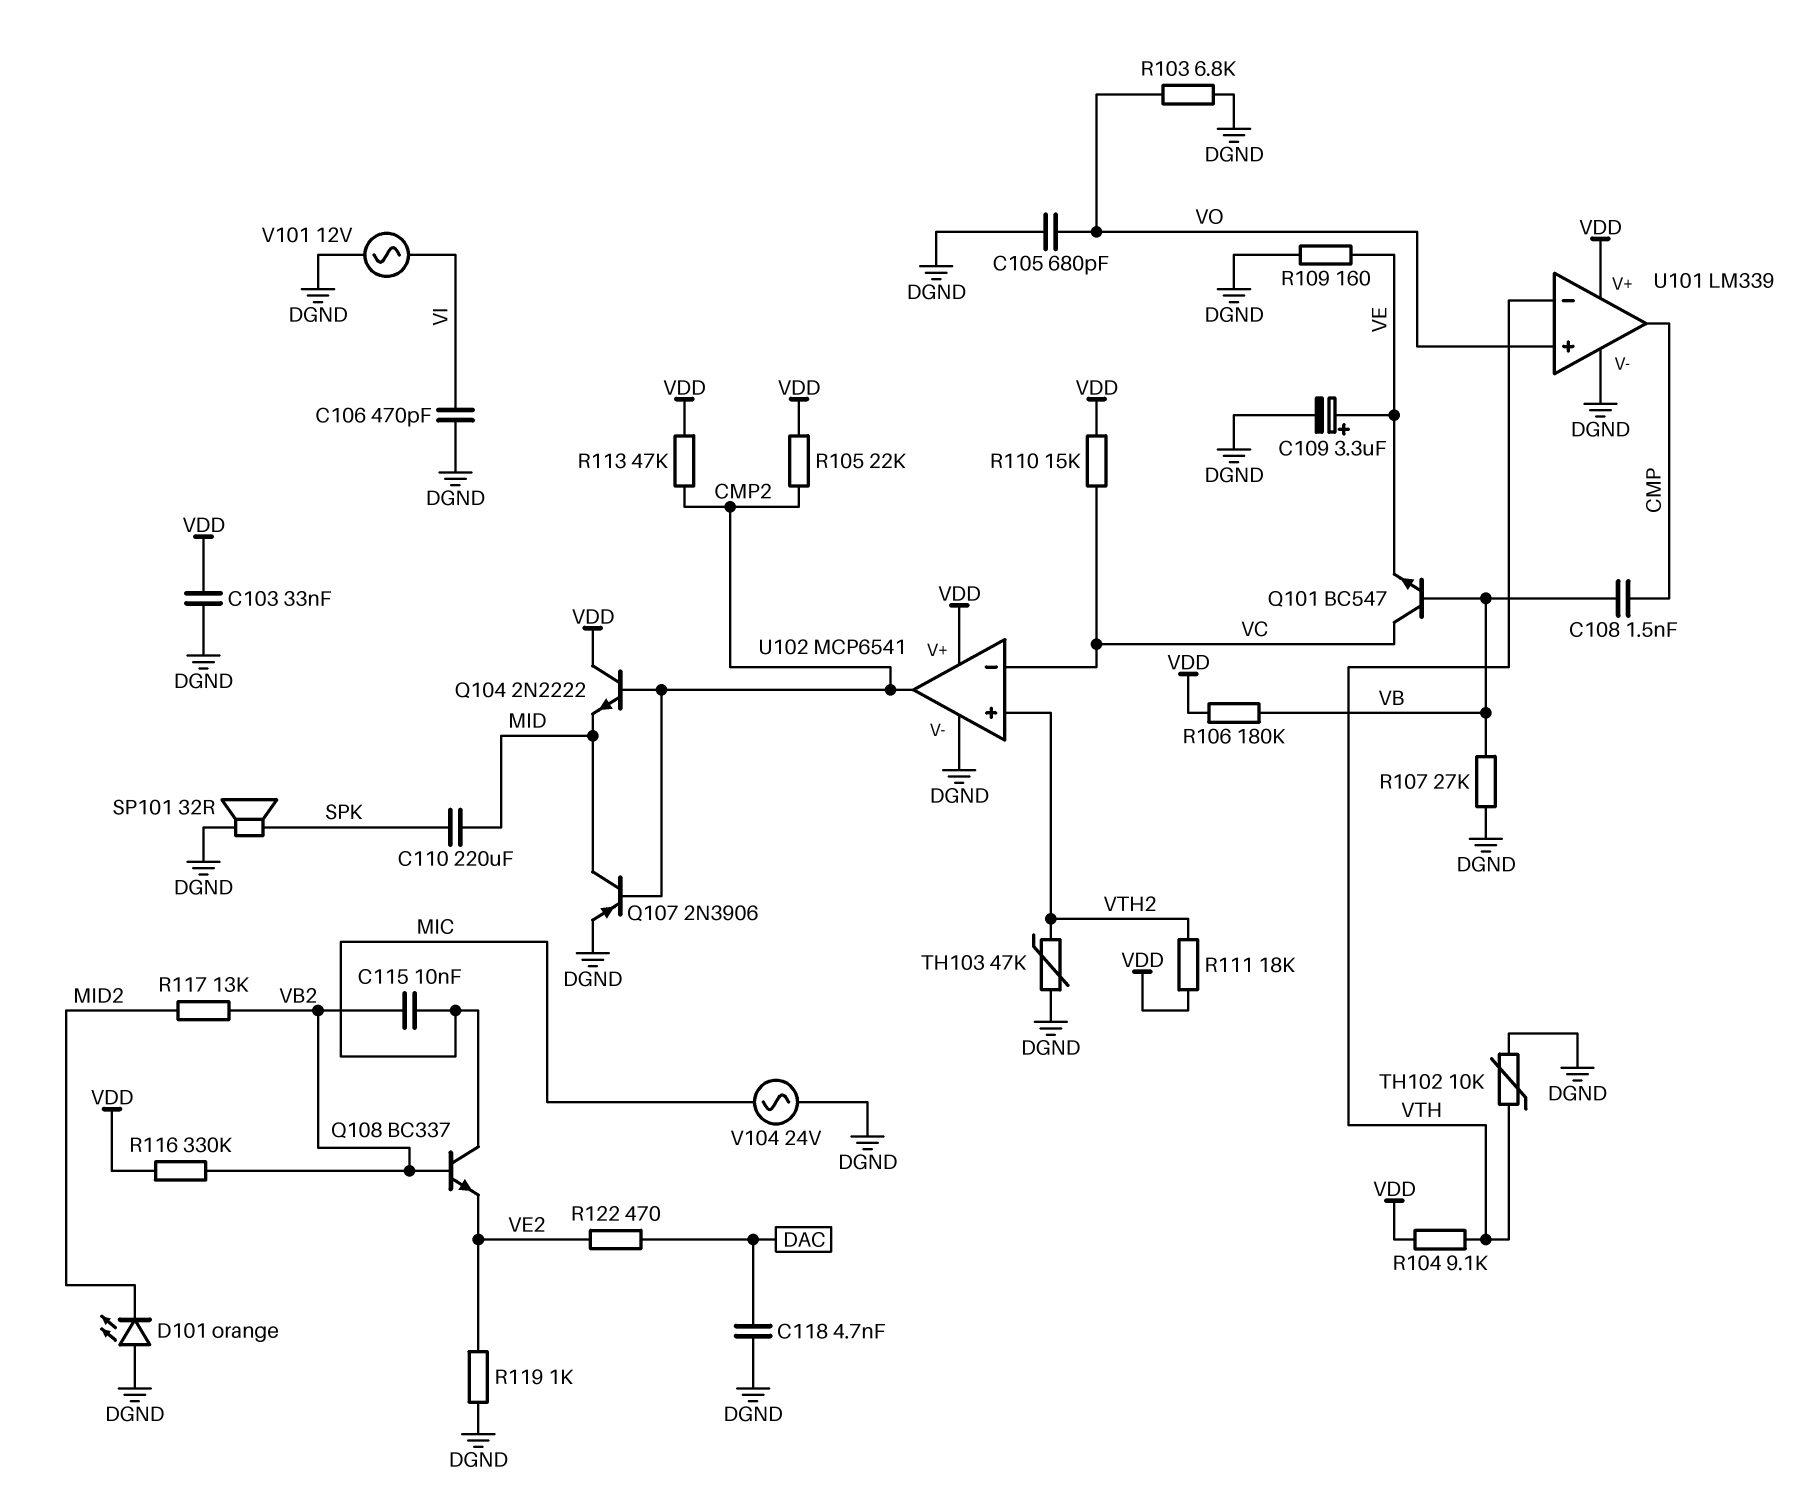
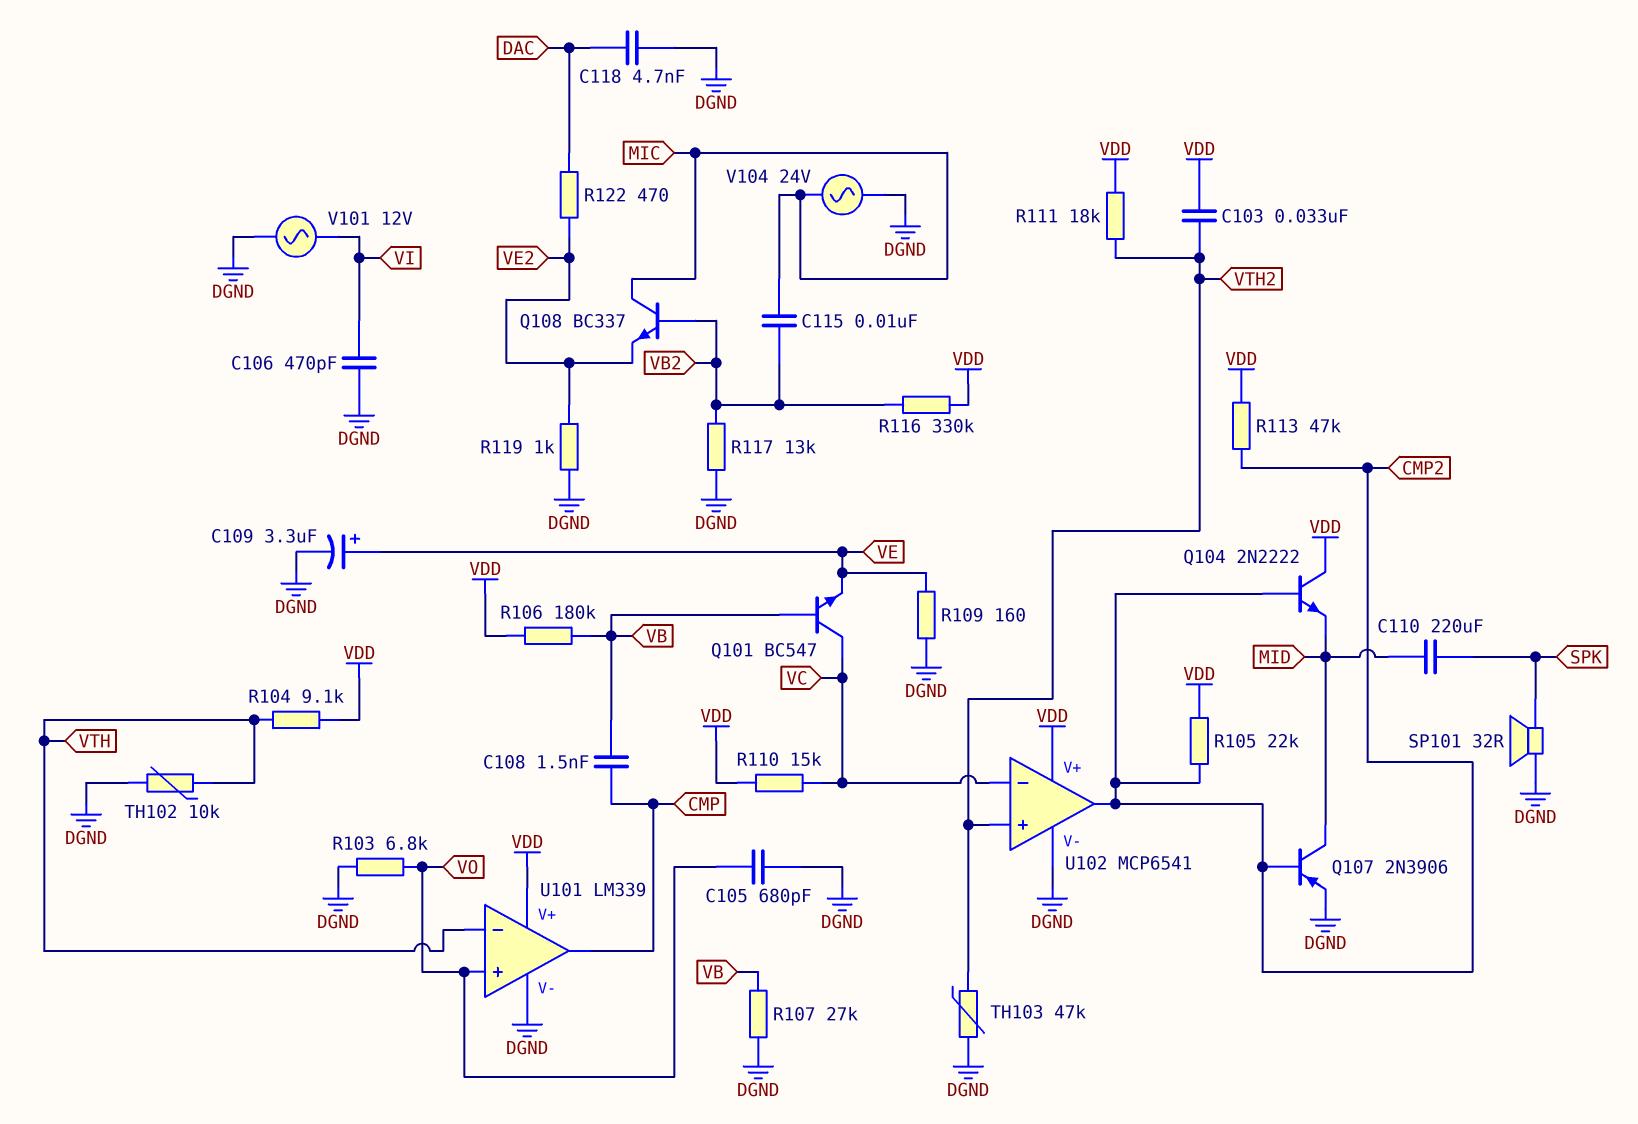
C103: 33nF (DGND, VDD) -> 33nF (VDD, VTH2)
D101: LED orange (A DGND, K MID2) -> none
R117: 13k (MID2, VB2) -> 13k (DGND, VB2)

